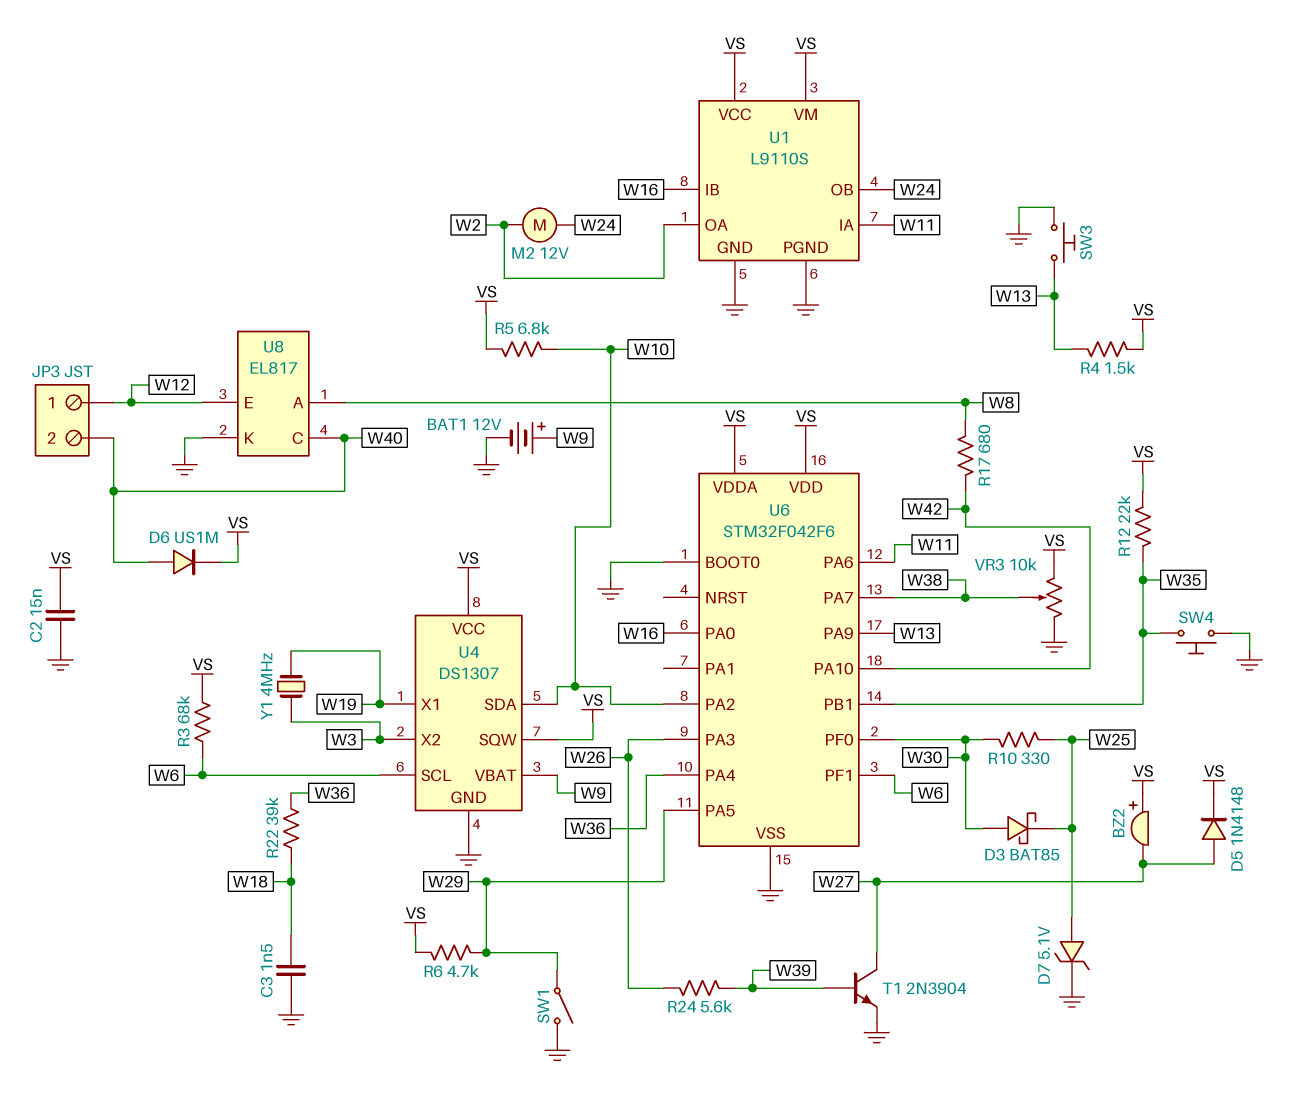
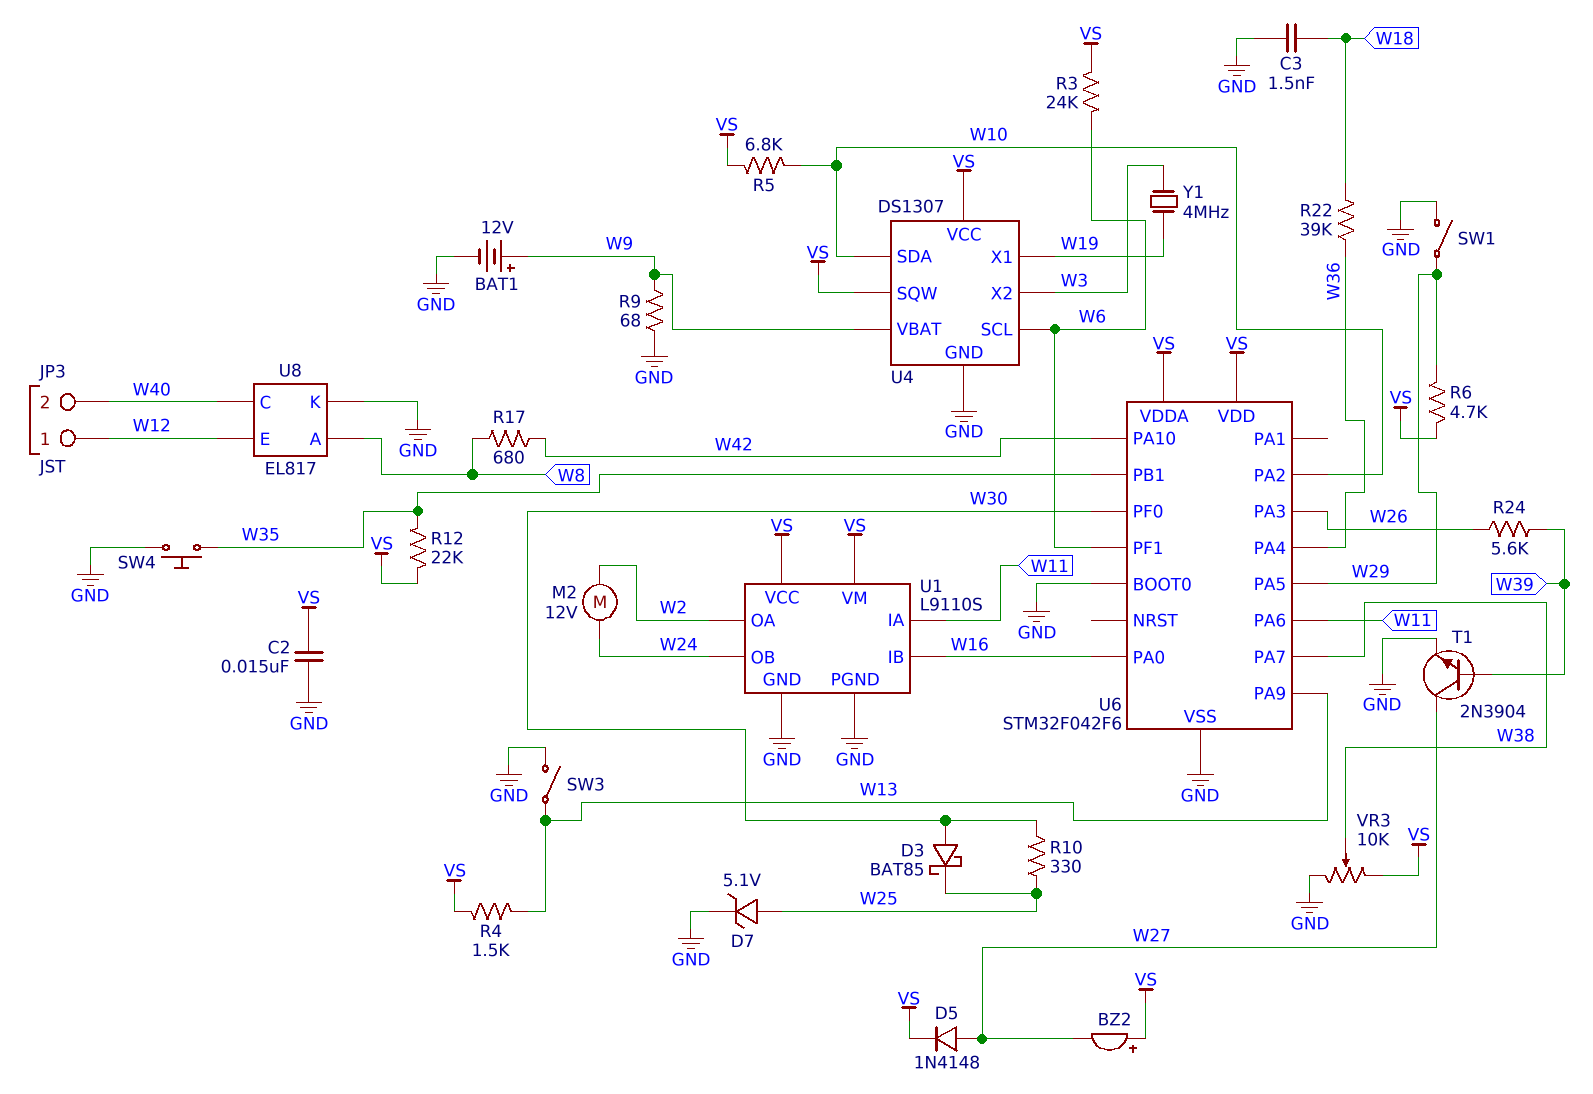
D6: diode US1M (A W40, K VS) -> none
R3: 68k (VS, W6) -> 24k (VS, W6)
R9: none -> 68 (GND, W9)
SW3: button (GND, W13) -> switch (GND, W13)

